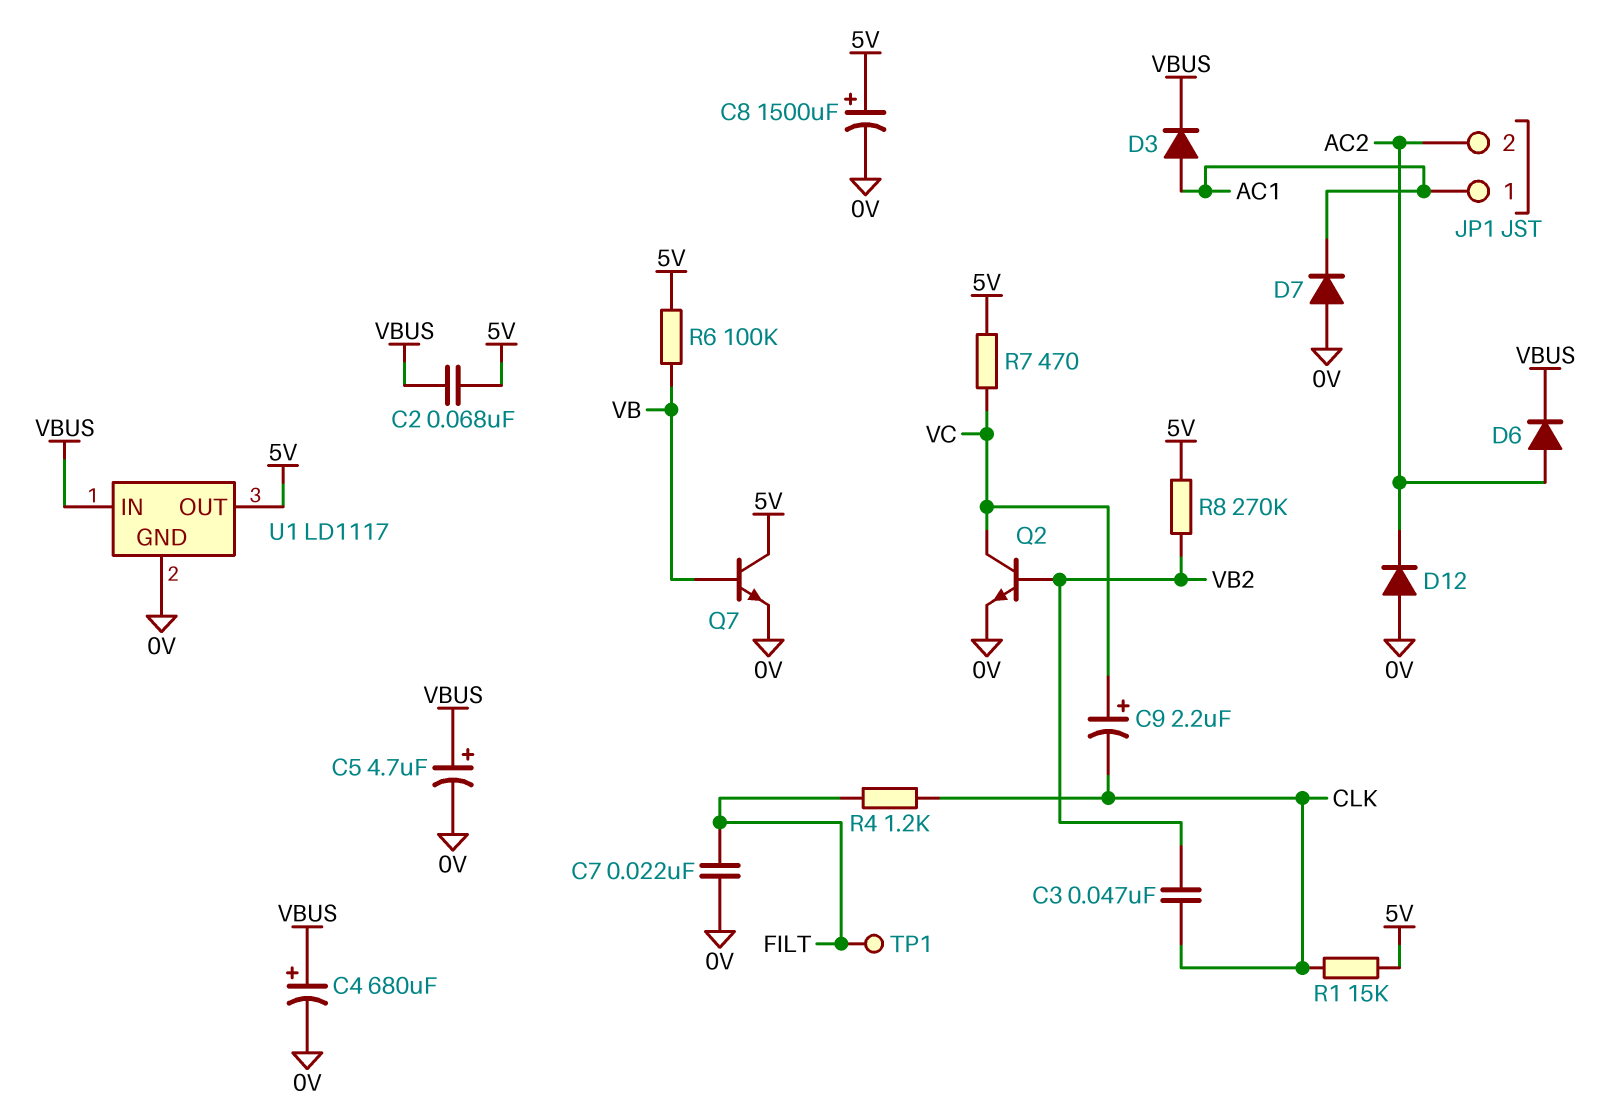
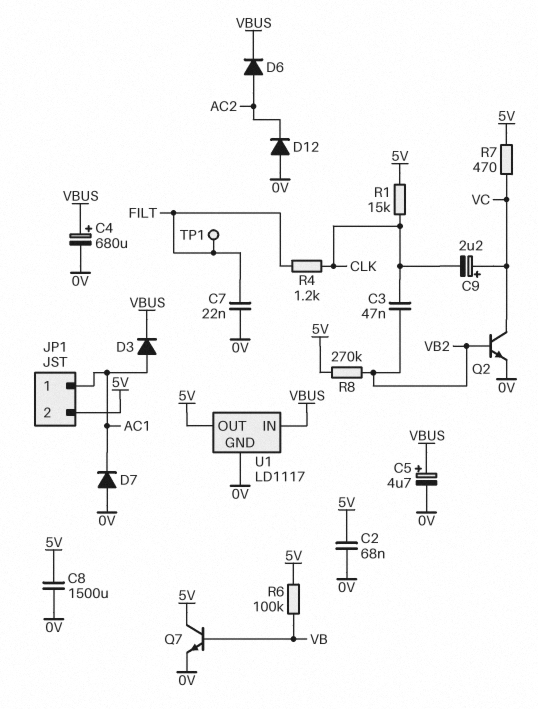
C2: 68nF (5V, VBUS) -> 68nF (0V, 5V)
C8: 1500uF (plus 5V, minus 0V) -> 1500uF (0V, 5V)
JP1 pin 2: AC2 -> 5V

